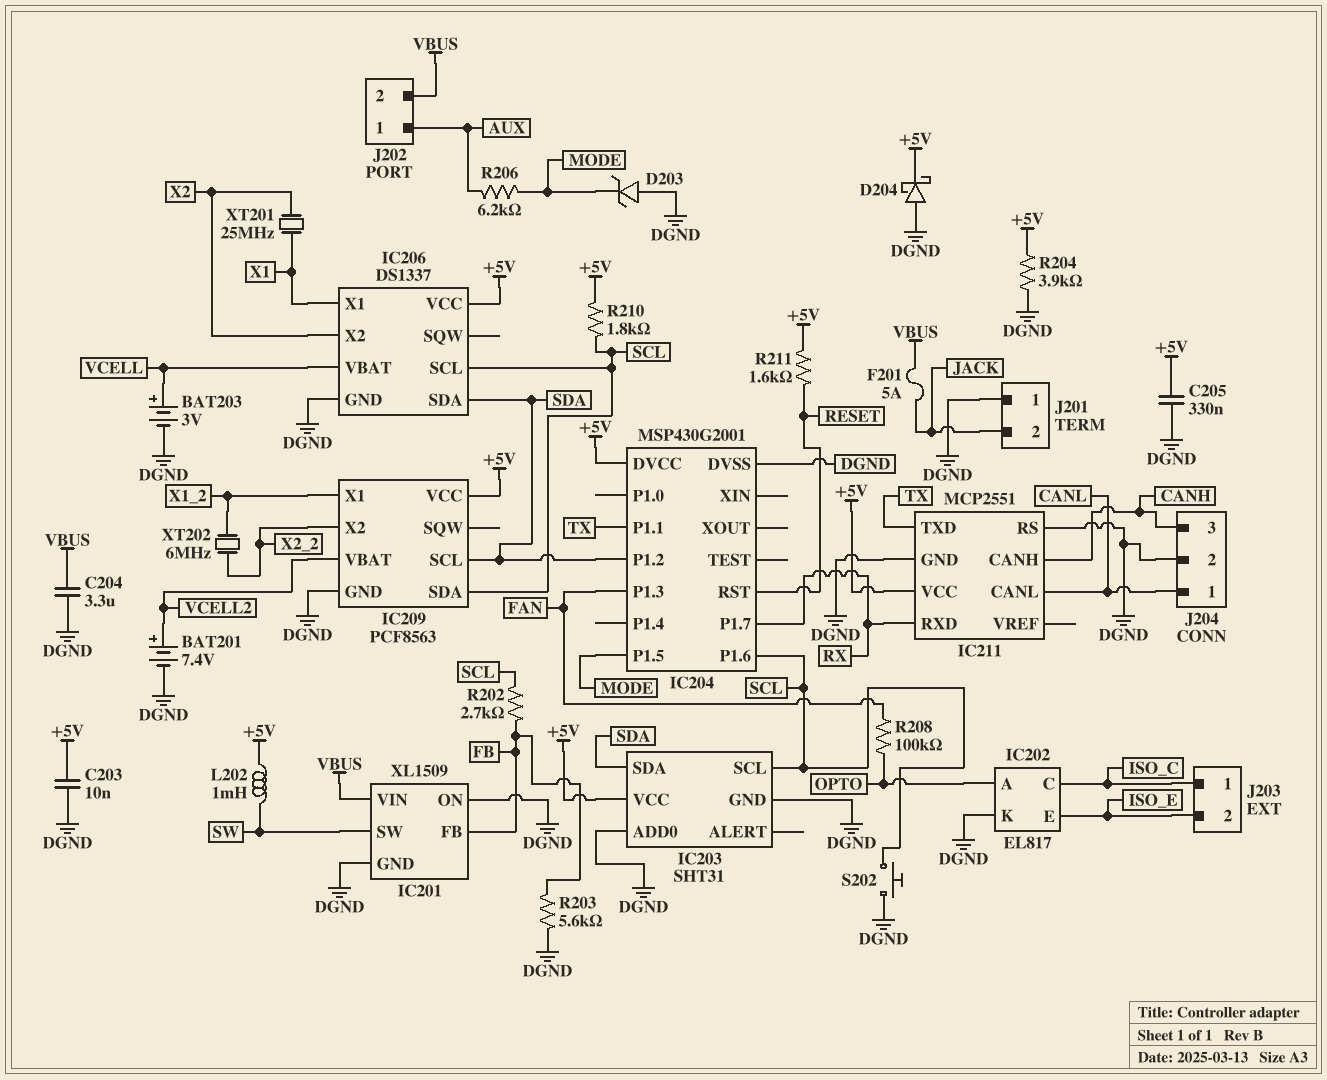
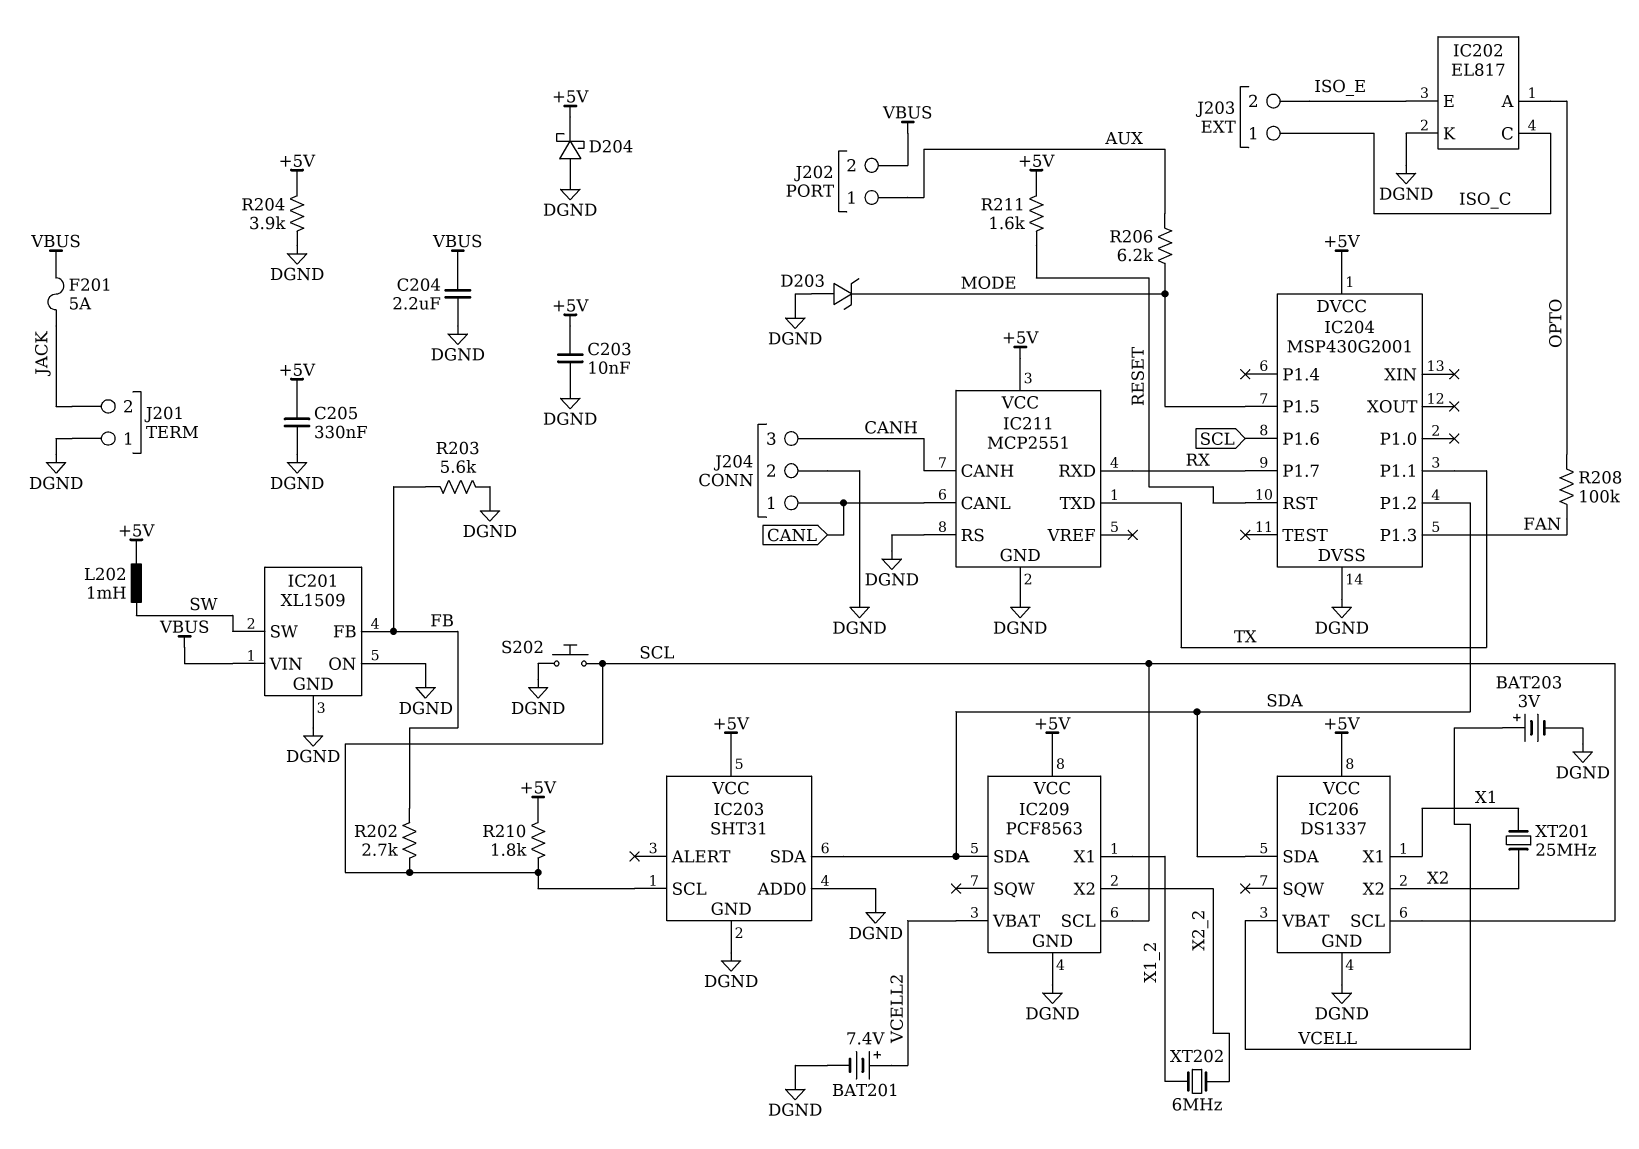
C204: 3.3uF (DGND, VBUS) -> 2.2uF (DGND, VBUS)
IC209 pin SCL: SDA -> SCL
IC209 pin SDA: SCL -> SDA

